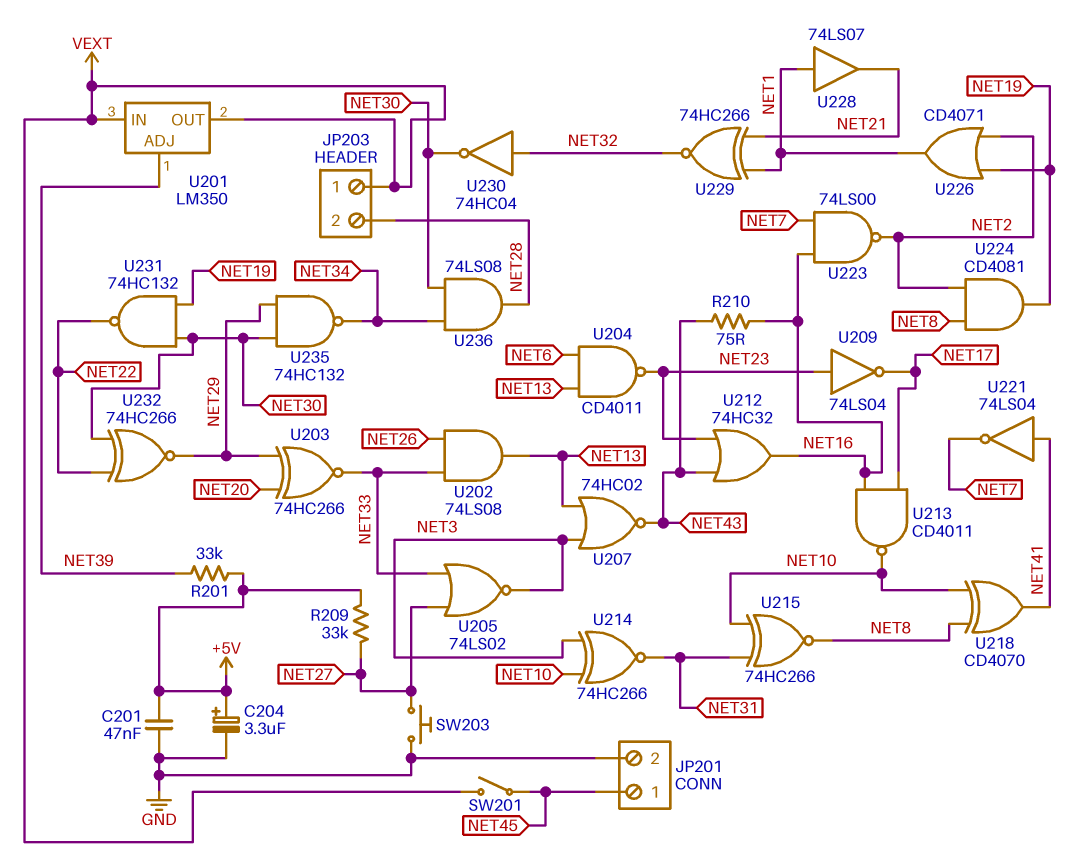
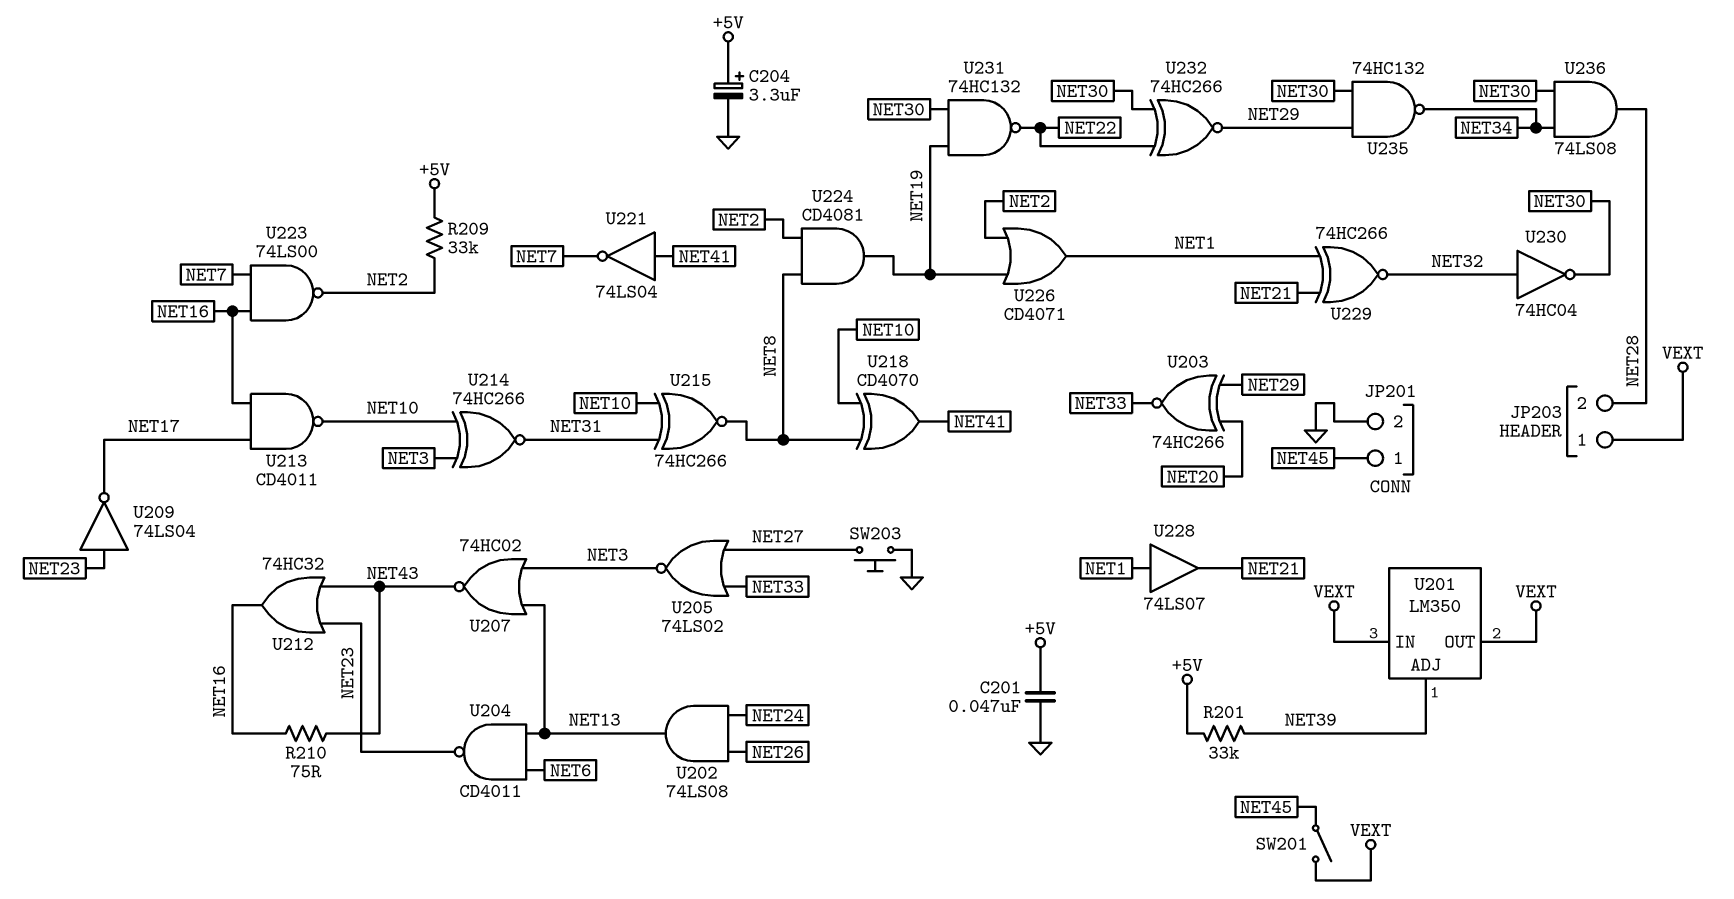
R209: 33k (+5V, NET27) -> 33k (+5V, NET2)
U202: AND 74LS08 (in NET26, in NET33, out NET13) -> AND 74LS08 (in NET24, in NET26, out NET13)

